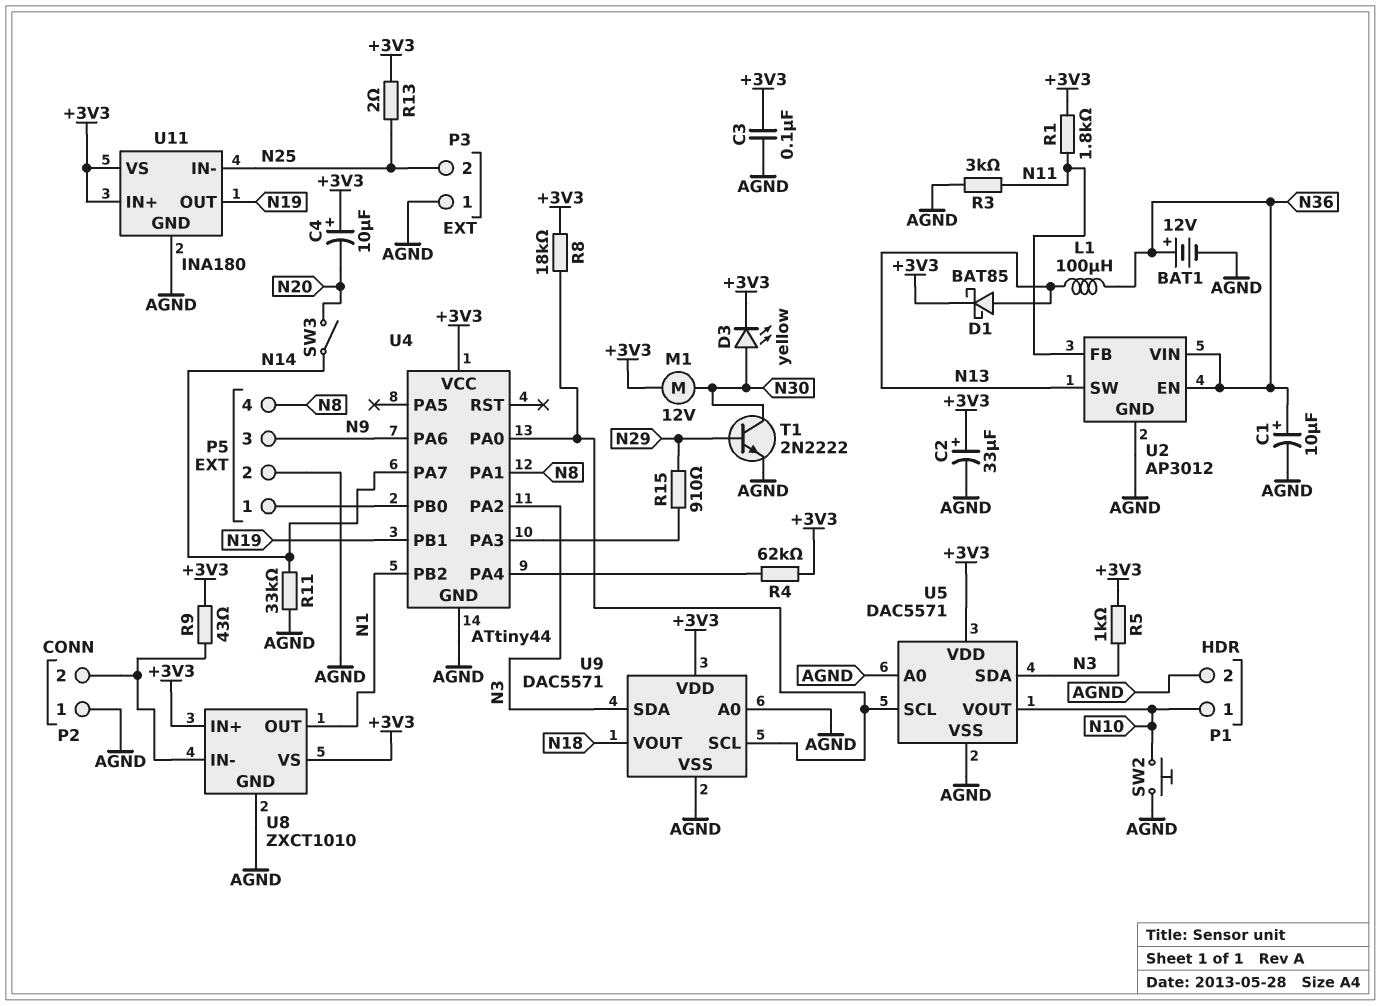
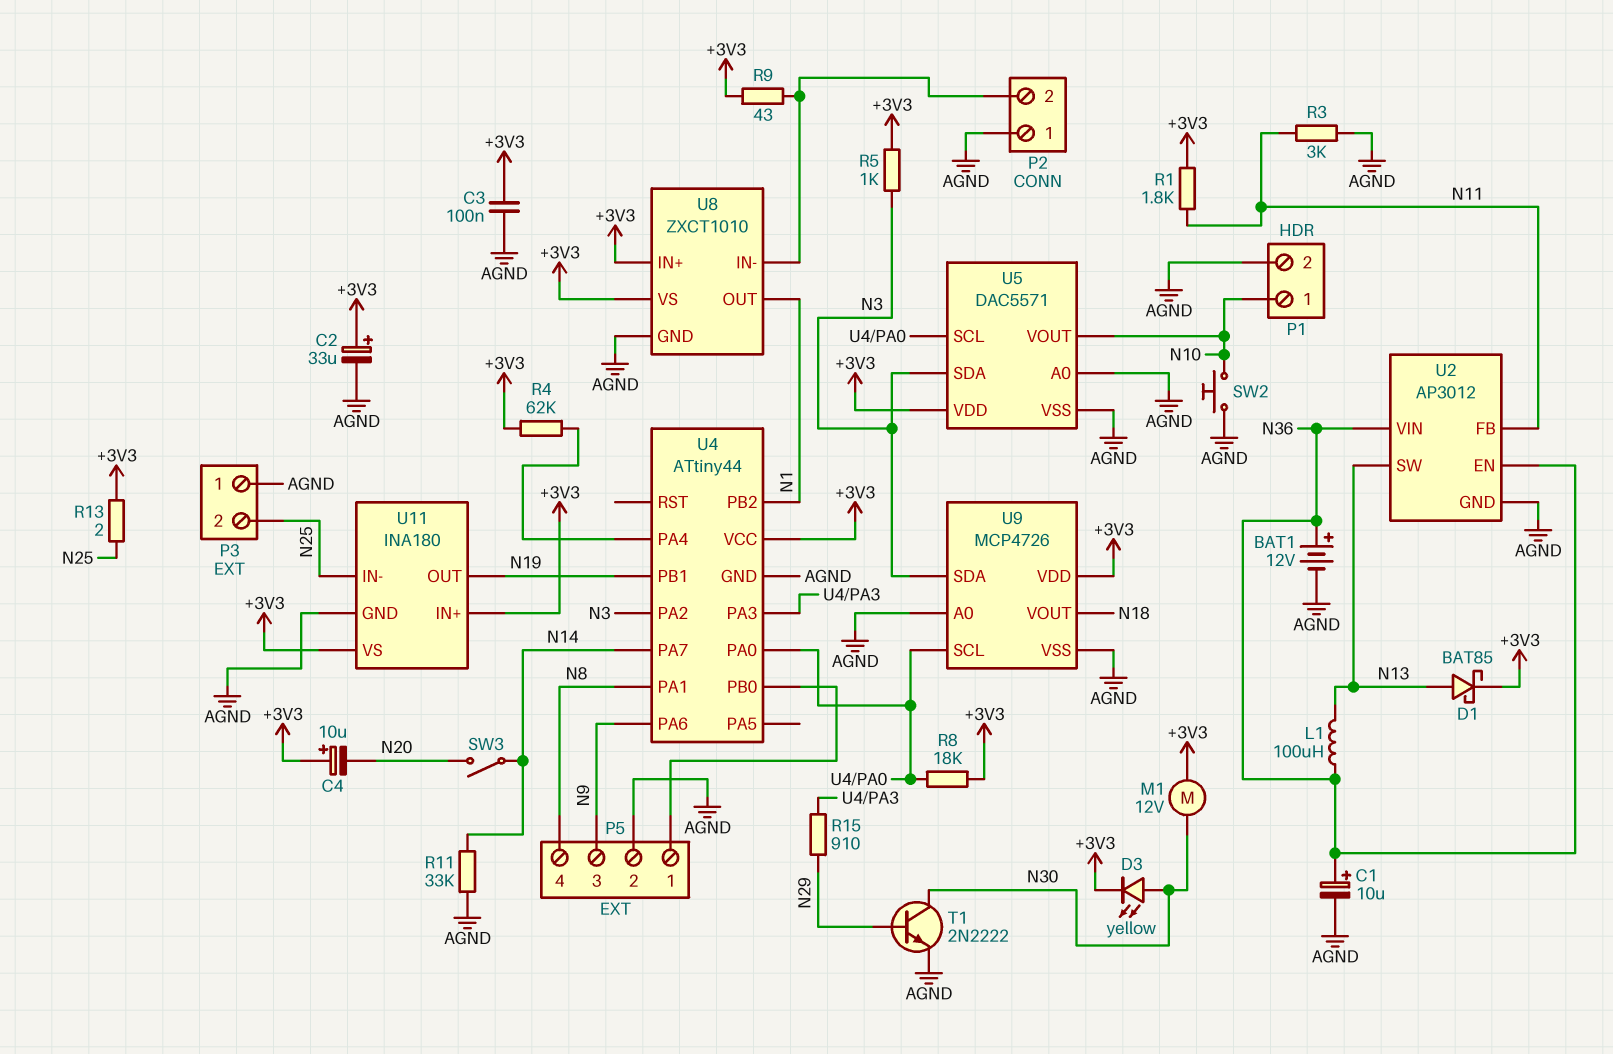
U9: DAC5571 -> MCP4726

